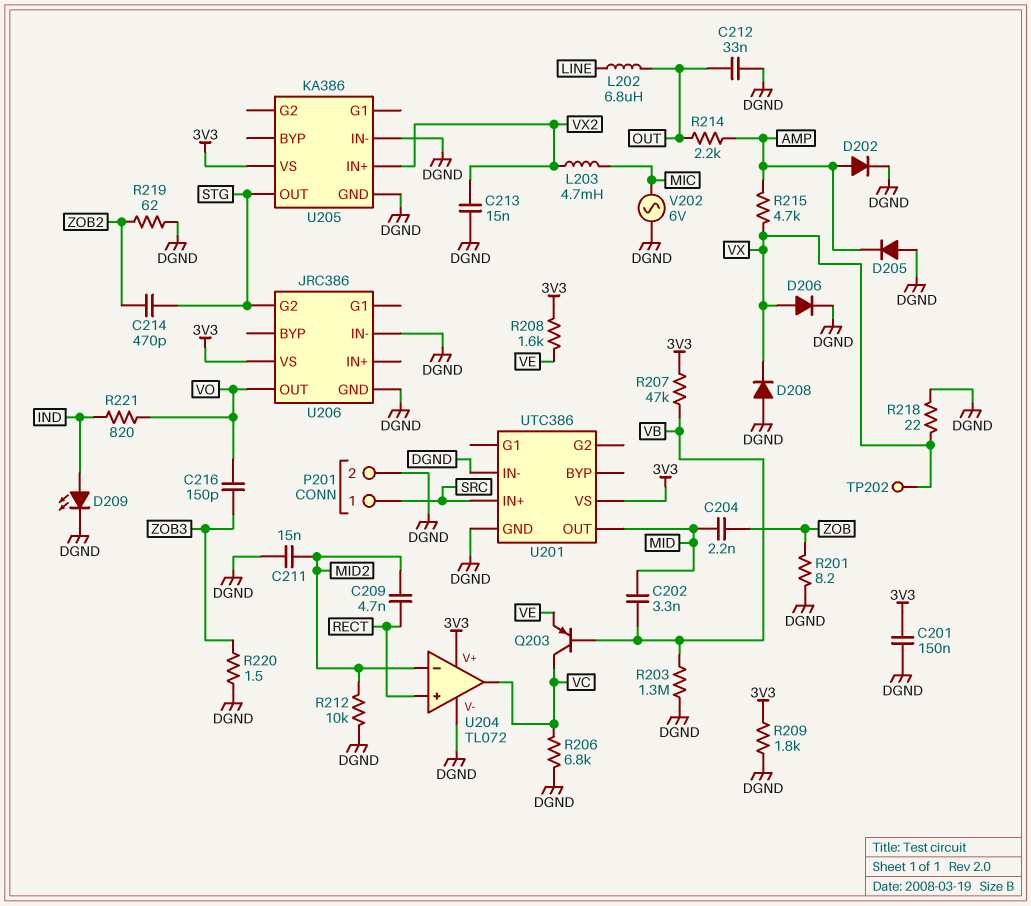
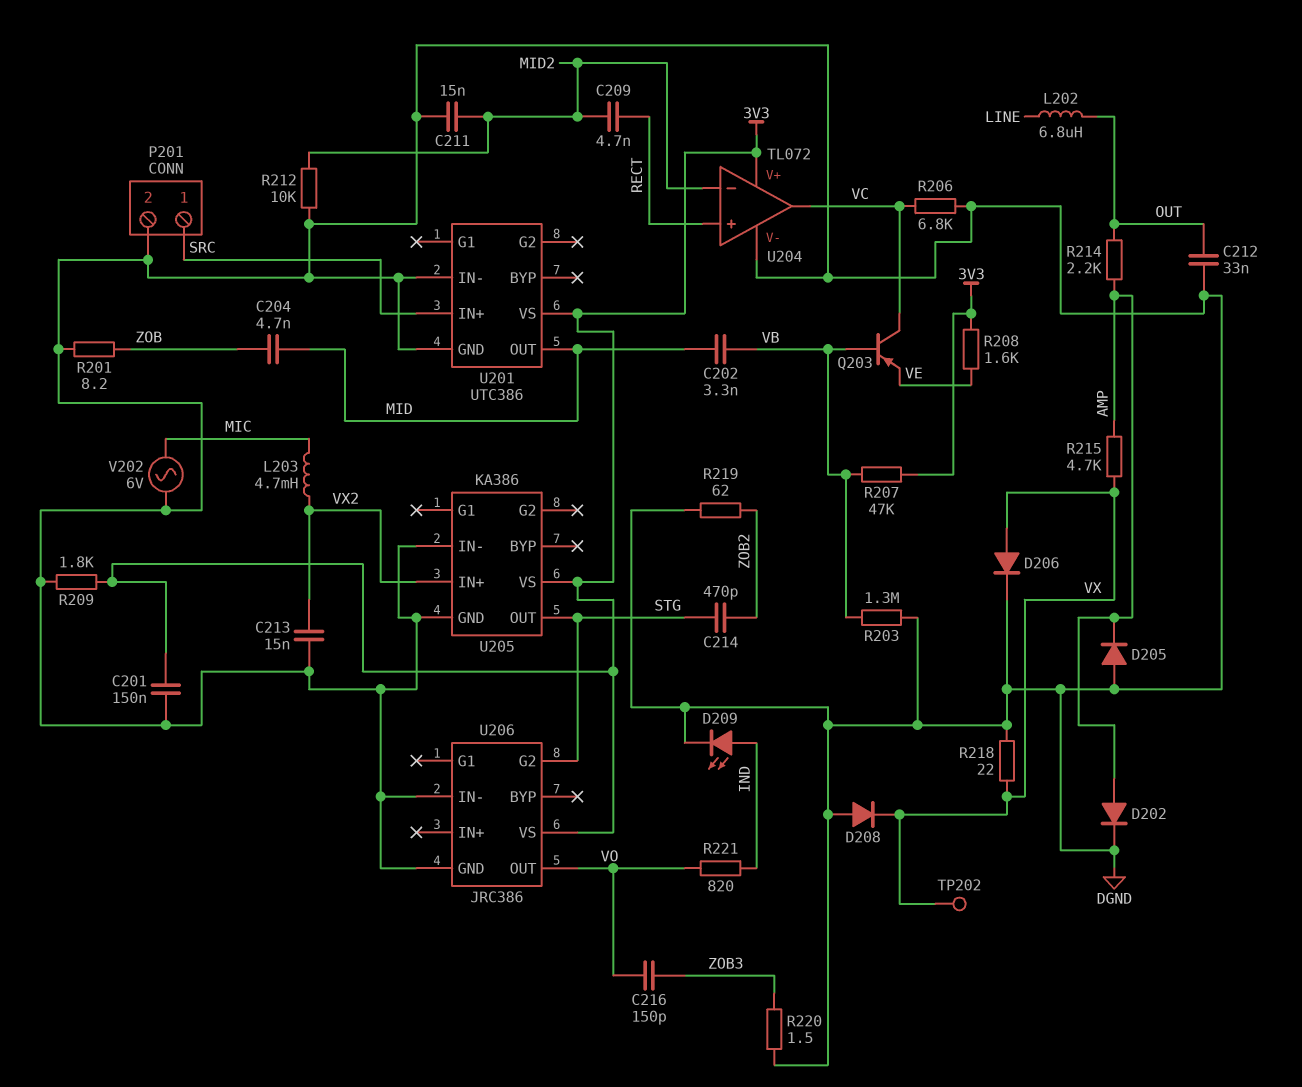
C204: 2.2nF (MID, ZOB) -> 4.7nF (MID, ZOB)

